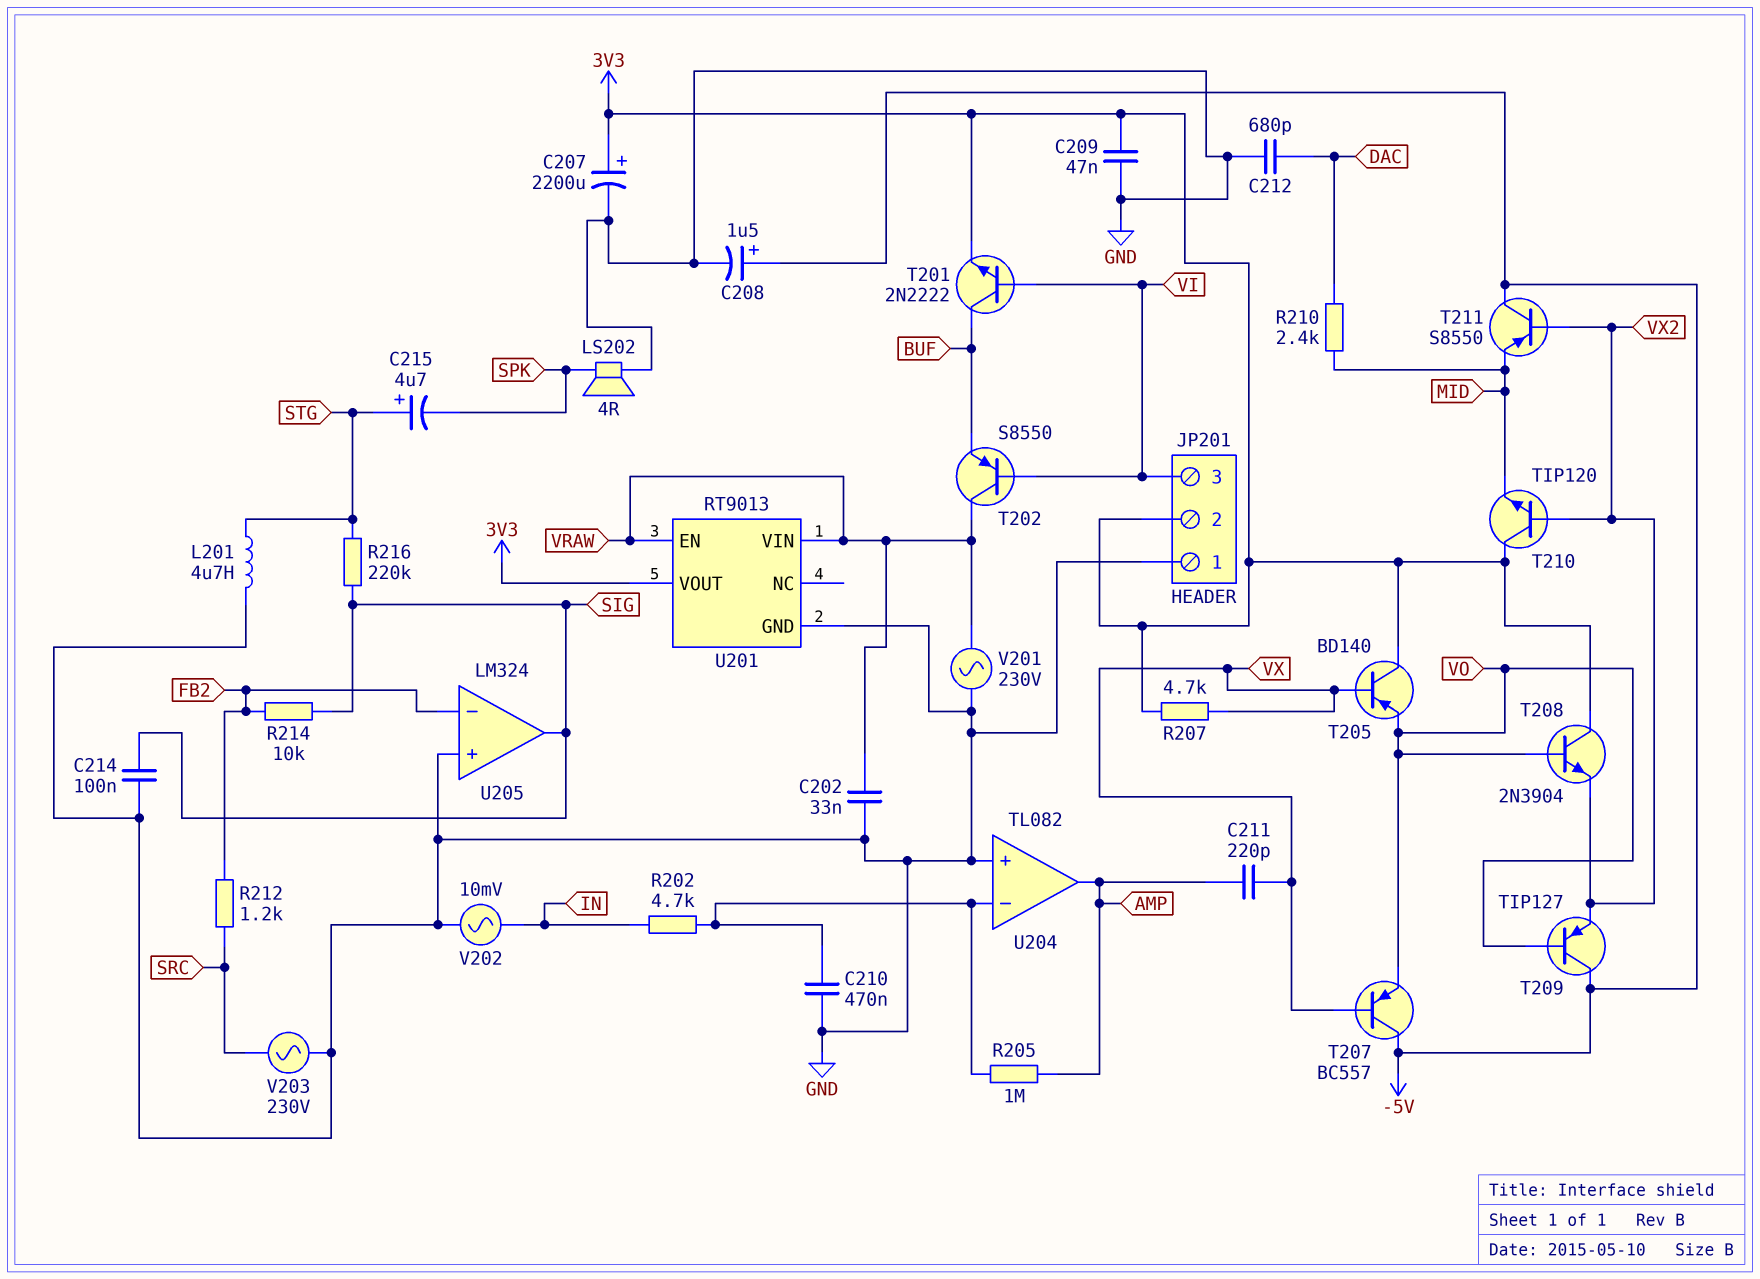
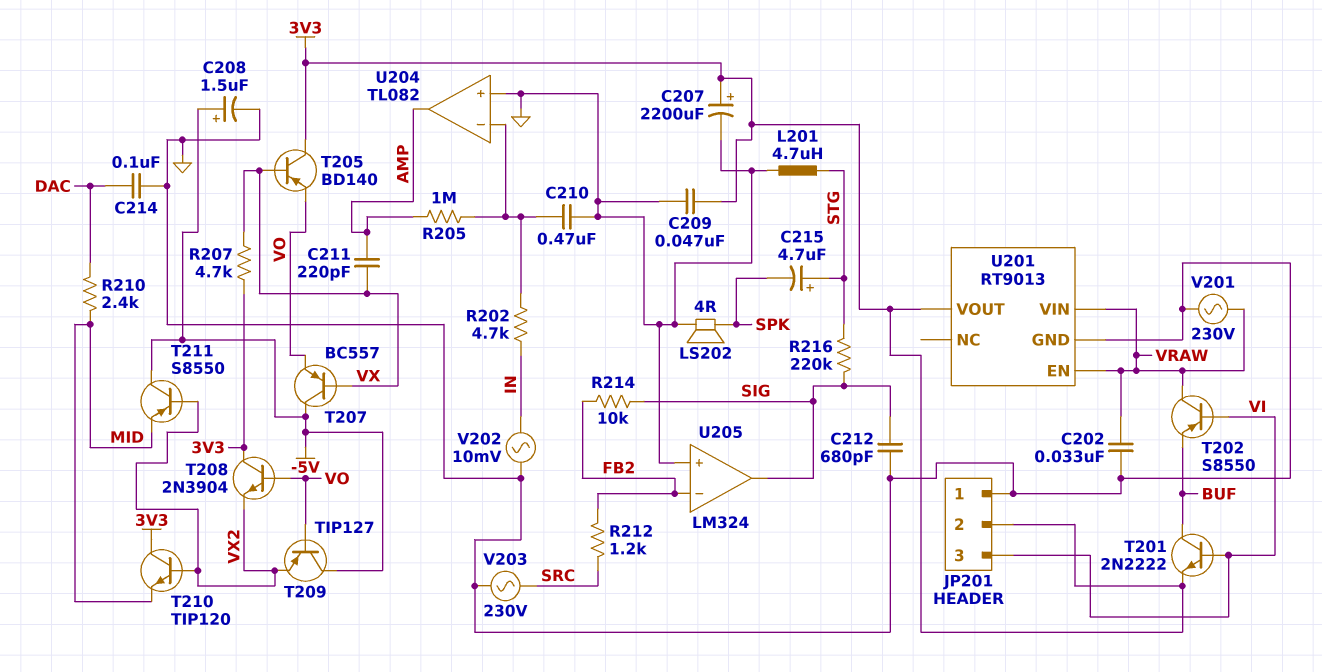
C212: 680pF (DAC, GND) -> 680pF (GND, SIG)
C214: 100nF (GND, SIG) -> 100nF (DAC, GND)

